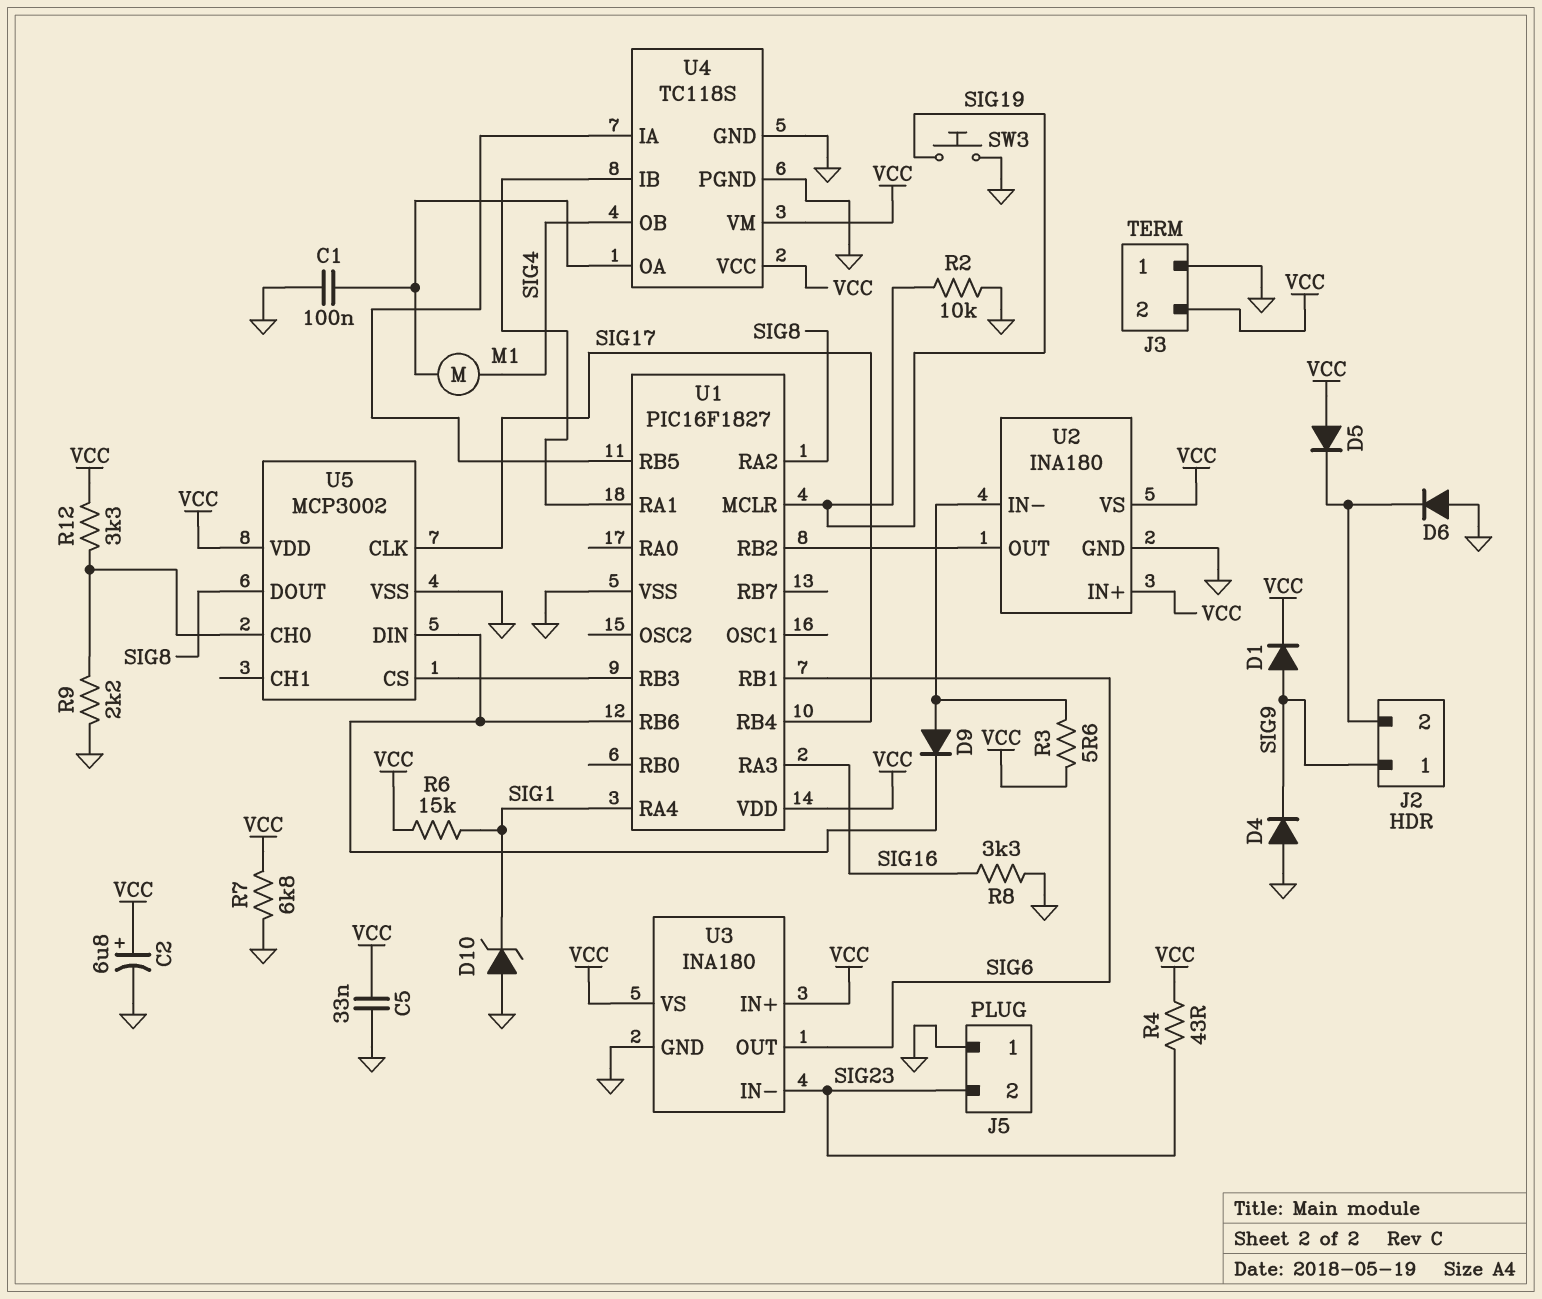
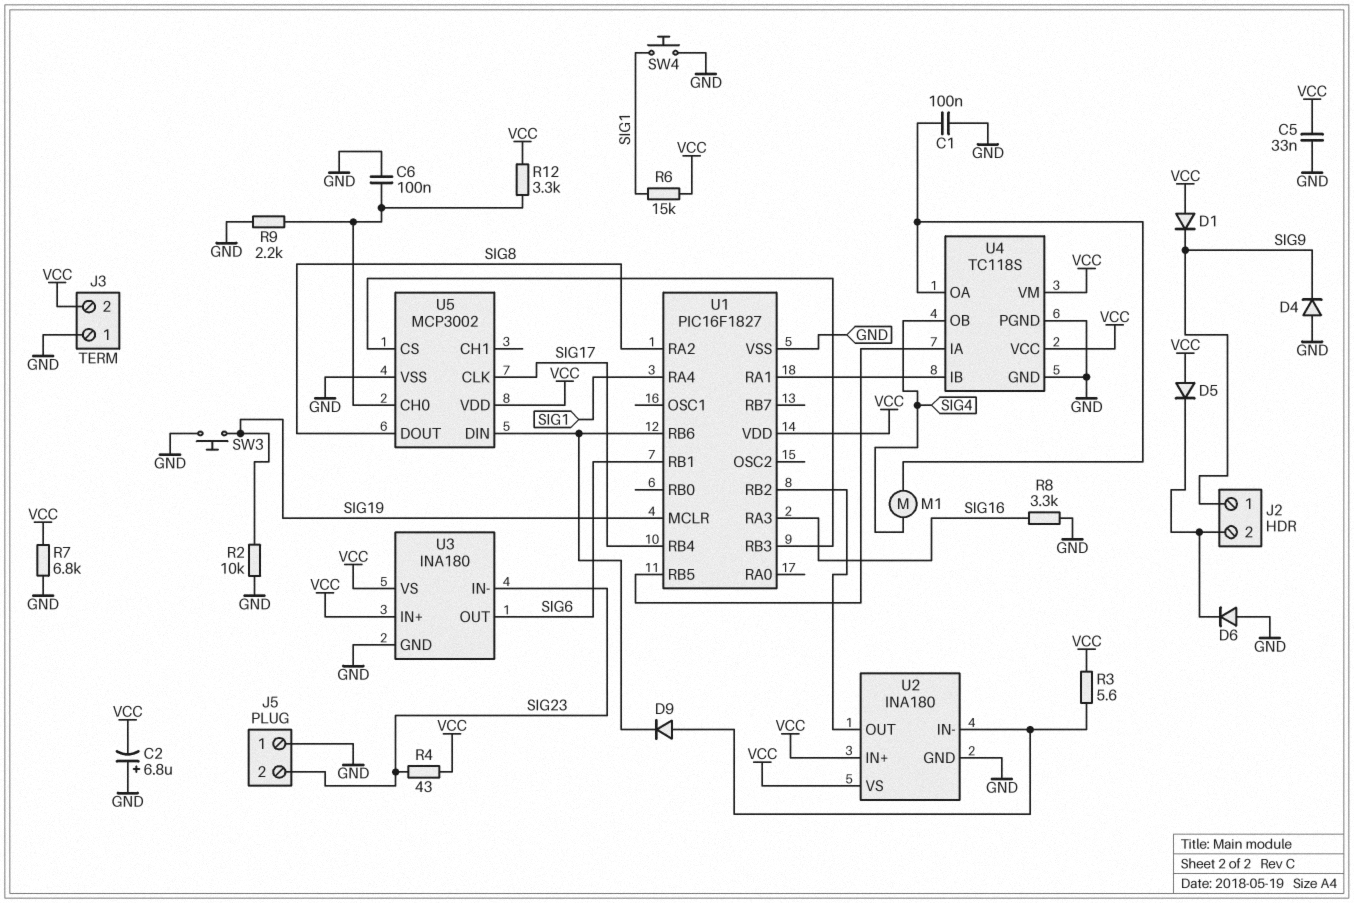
C2: 6.8uF (plus VCC, minus GND) -> 6.8uF (plus GND, minus VCC)
C6: none -> 100nF (GND, U5/CH0)
D1: diode (A SIG9, K VCC) -> diode (A VCC, K SIG9)
D10: zener (A GND, K SIG1) -> none
SW4: none -> button (GND, SIG1)

